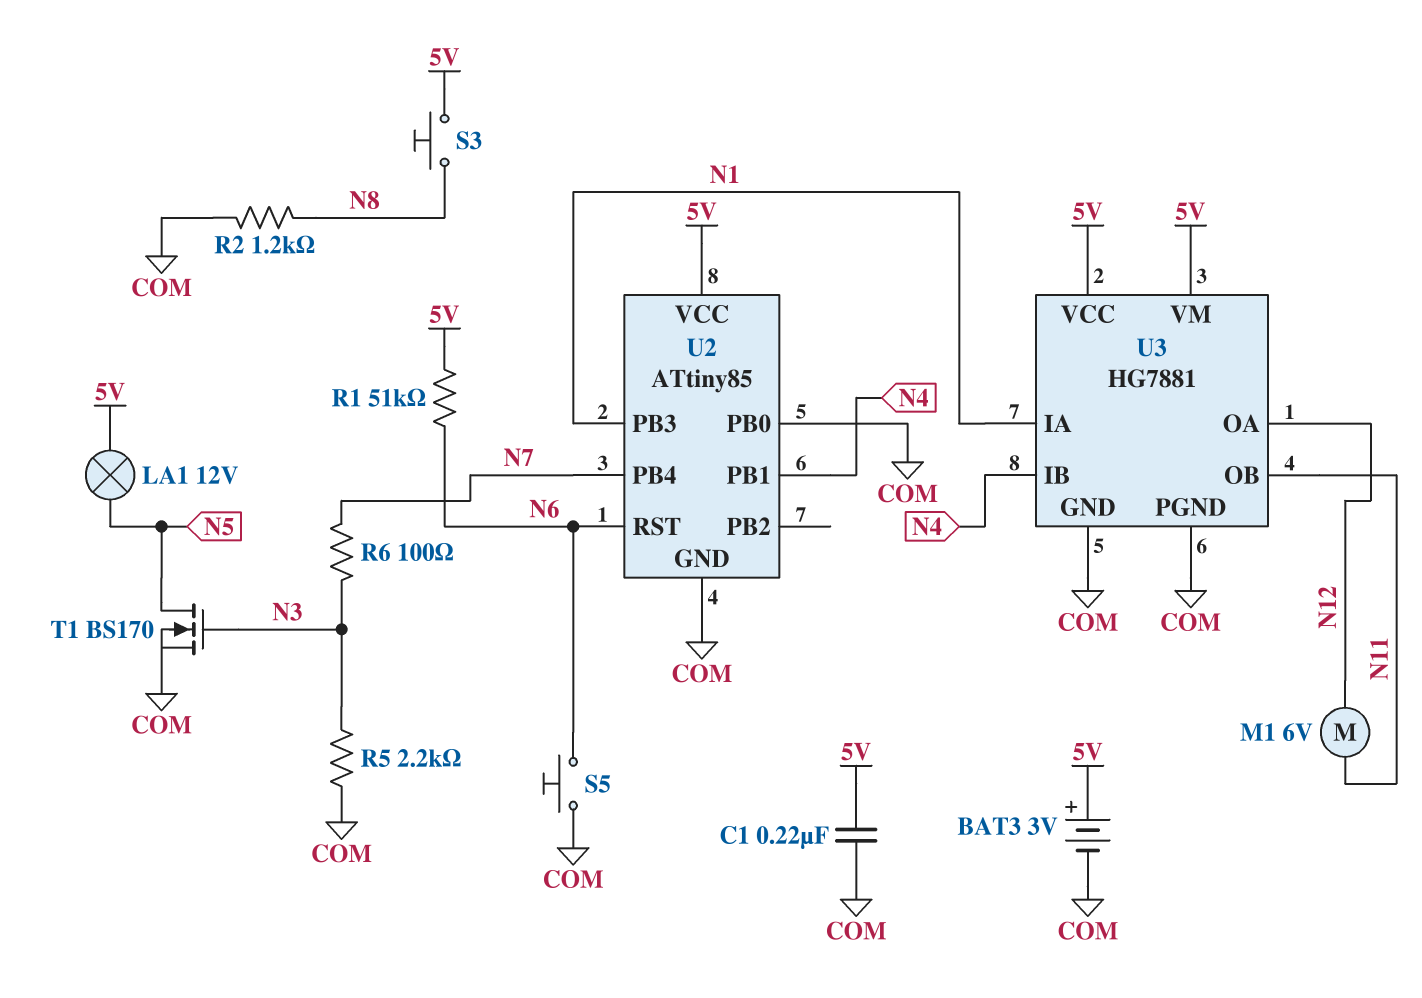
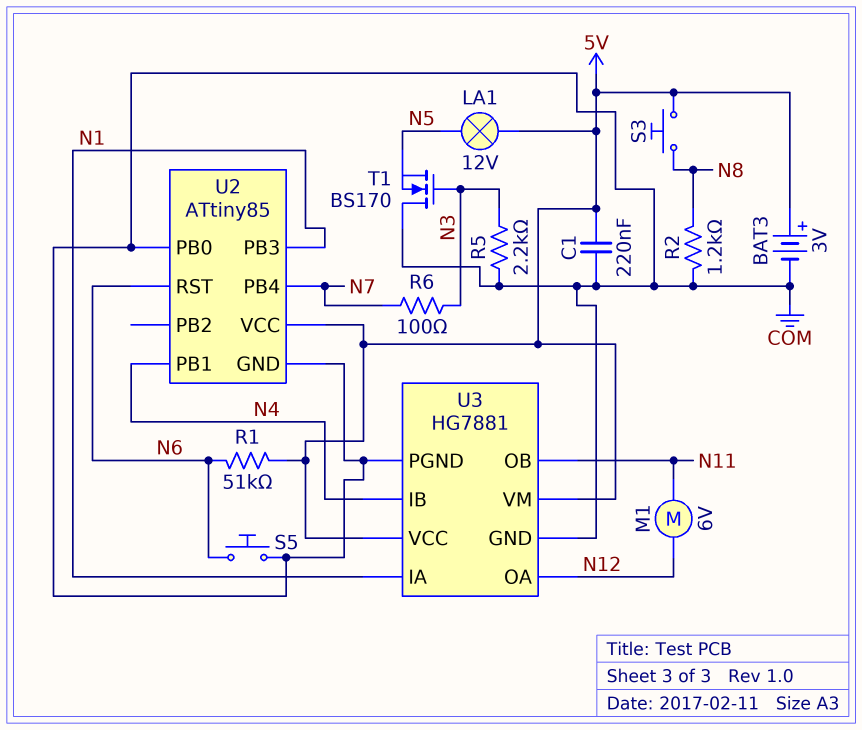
T1: NMOS BS170 (G N3, D N5, S COM) -> NMOS BS170 (G N3, D COM, S N5)

